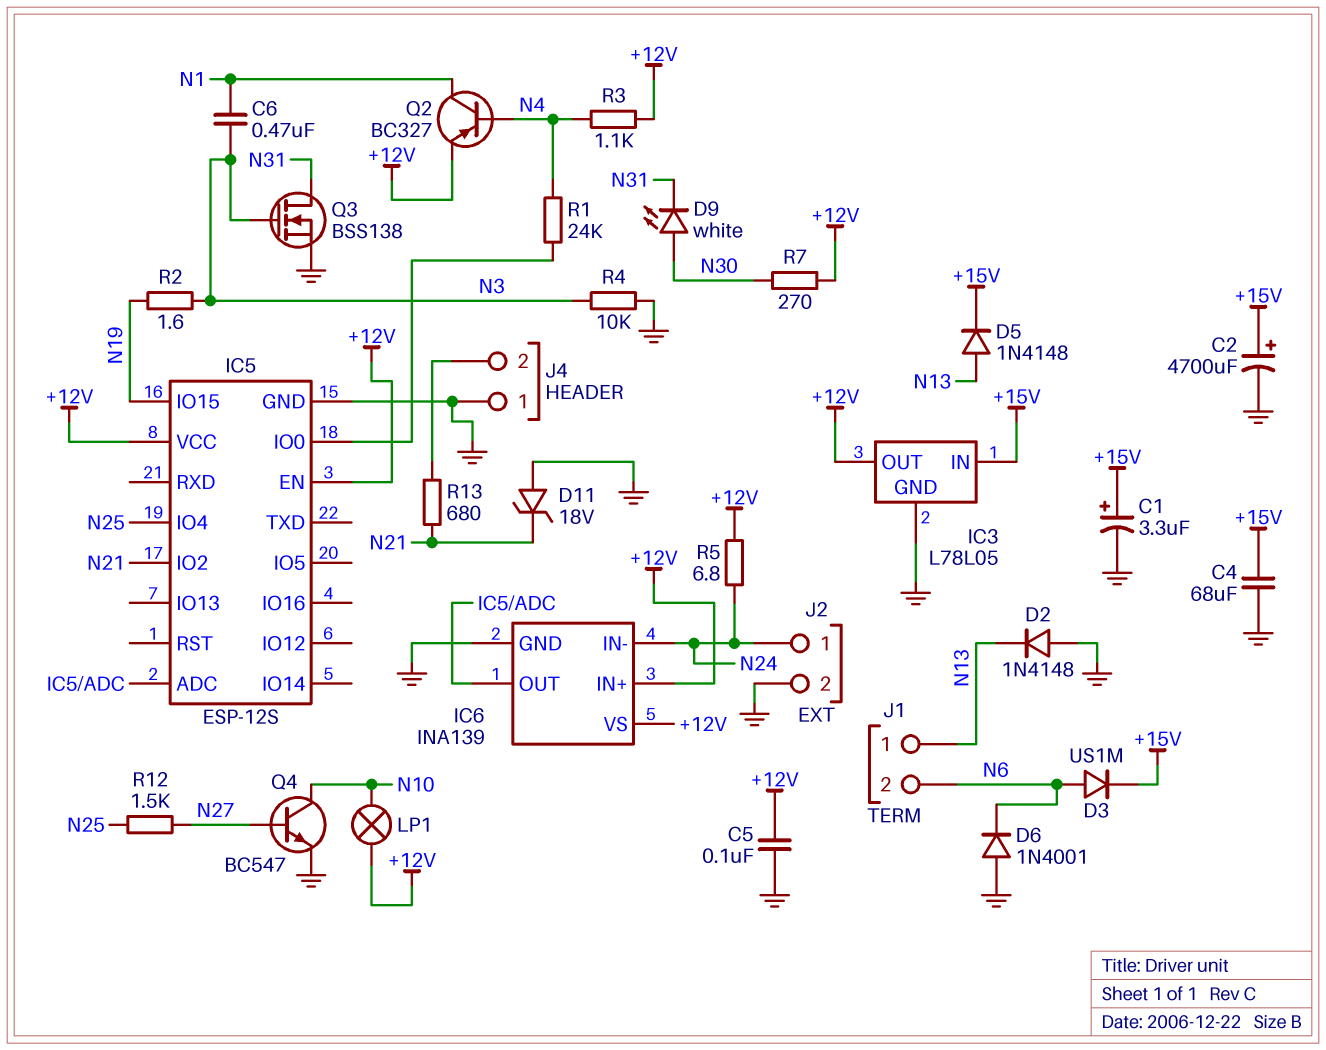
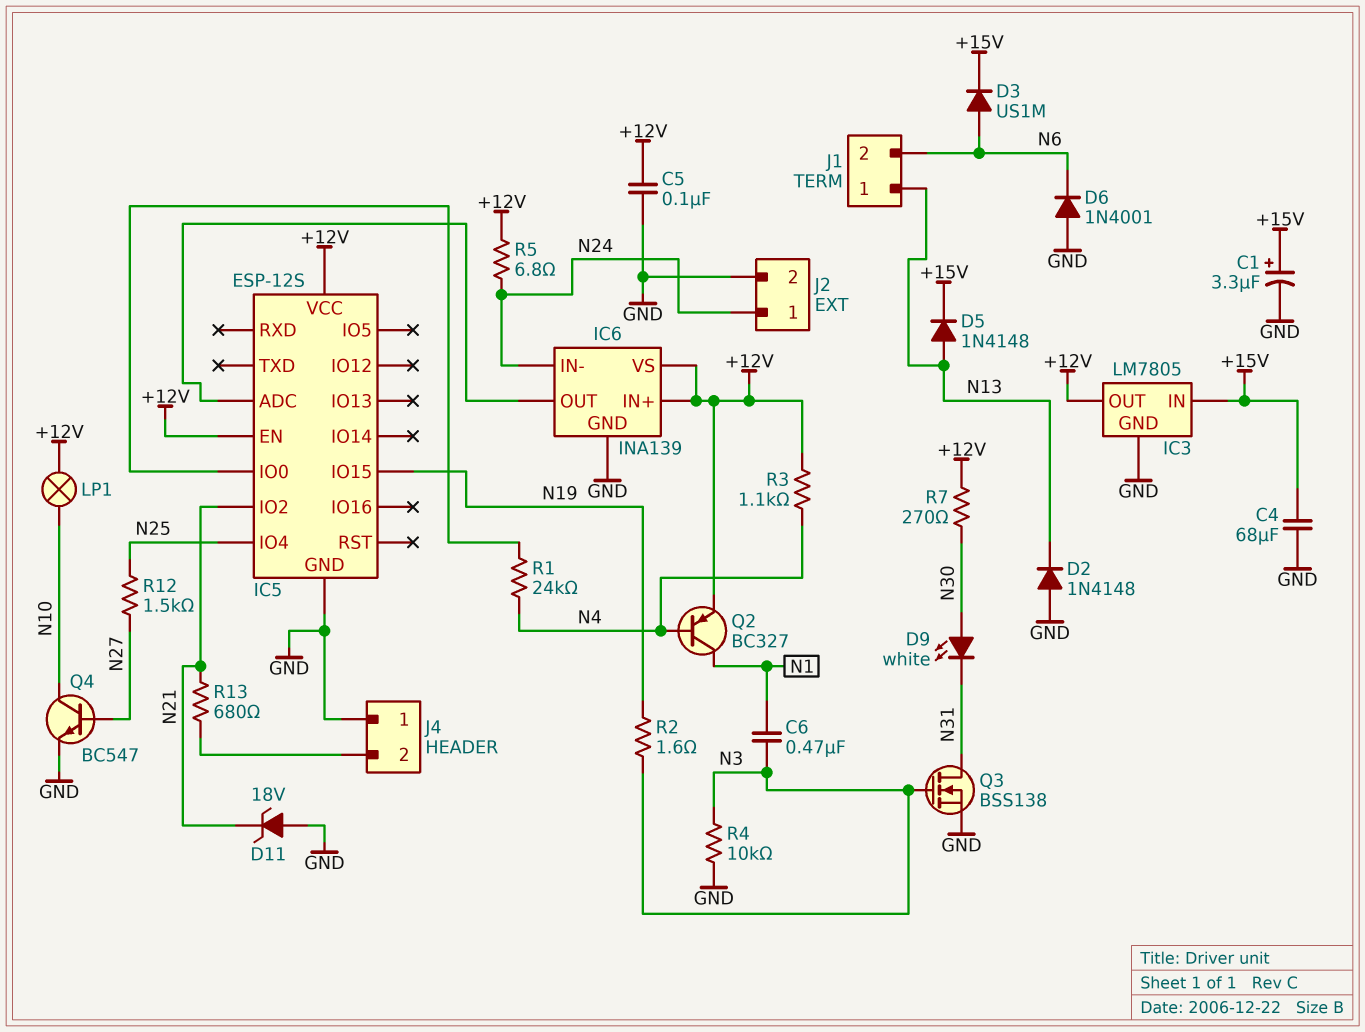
C2: 4700uF (plus +15V, minus GND) -> none
IC3: L78L05 -> LM7805

